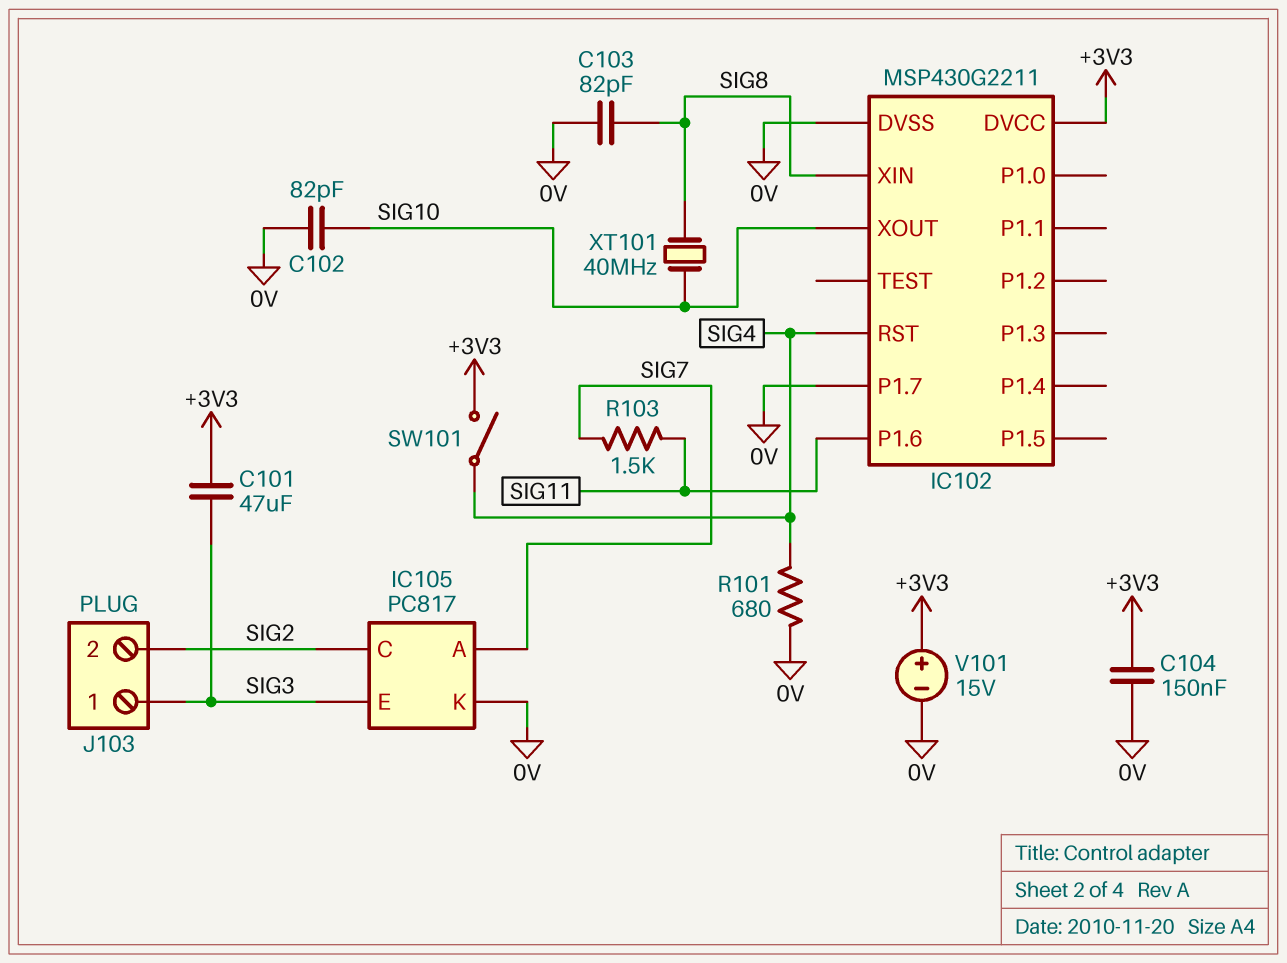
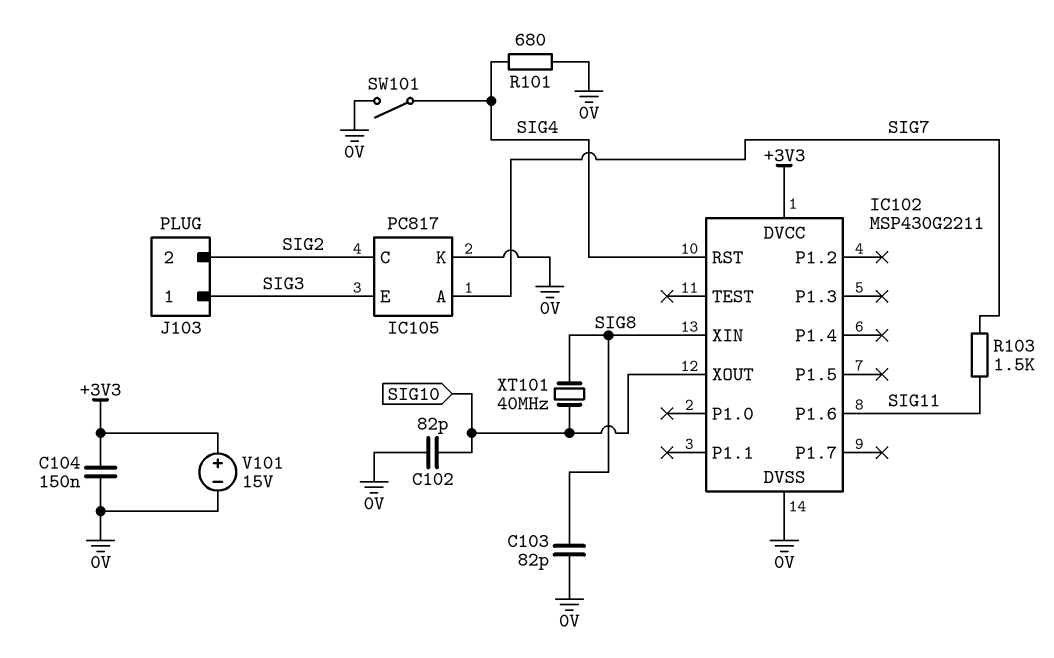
C101: 47uF (+3V3, SIG3) -> none
IC102 pin P1.7: 0V -> none
SW101: switch (+3V3, SIG4) -> switch (0V, SIG4)

